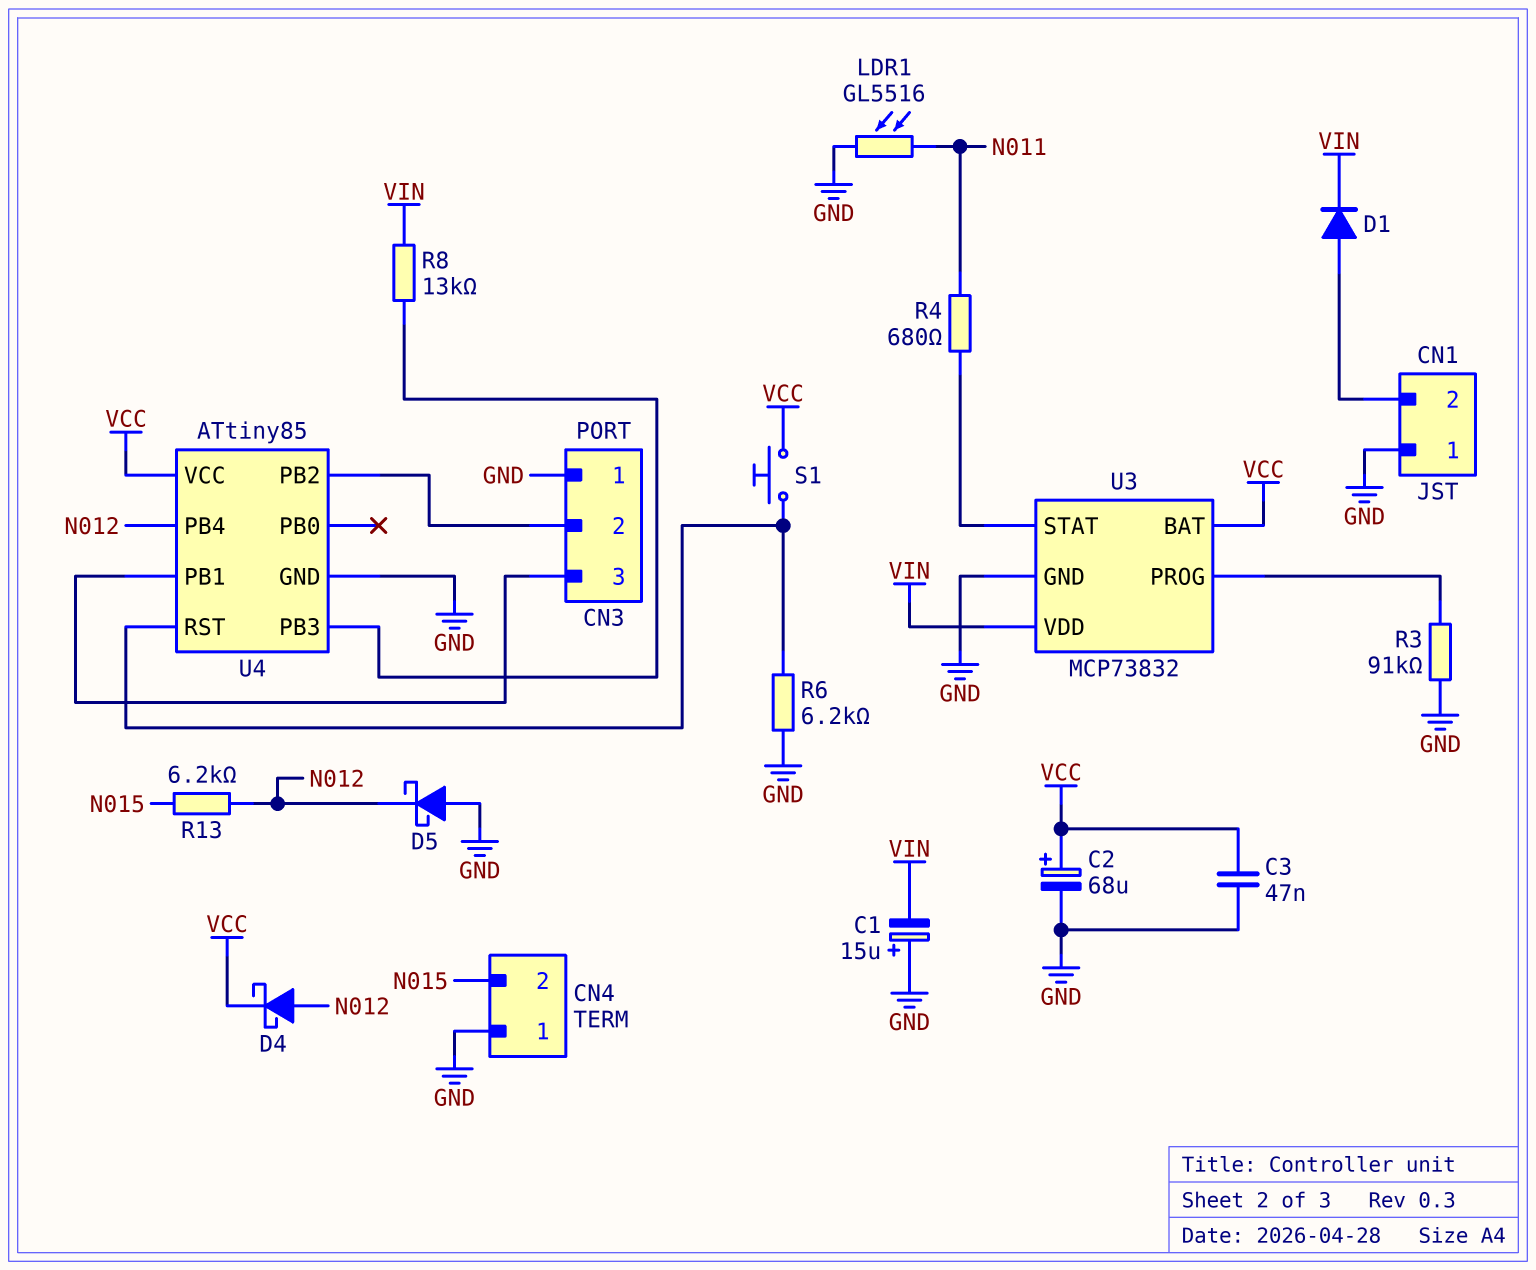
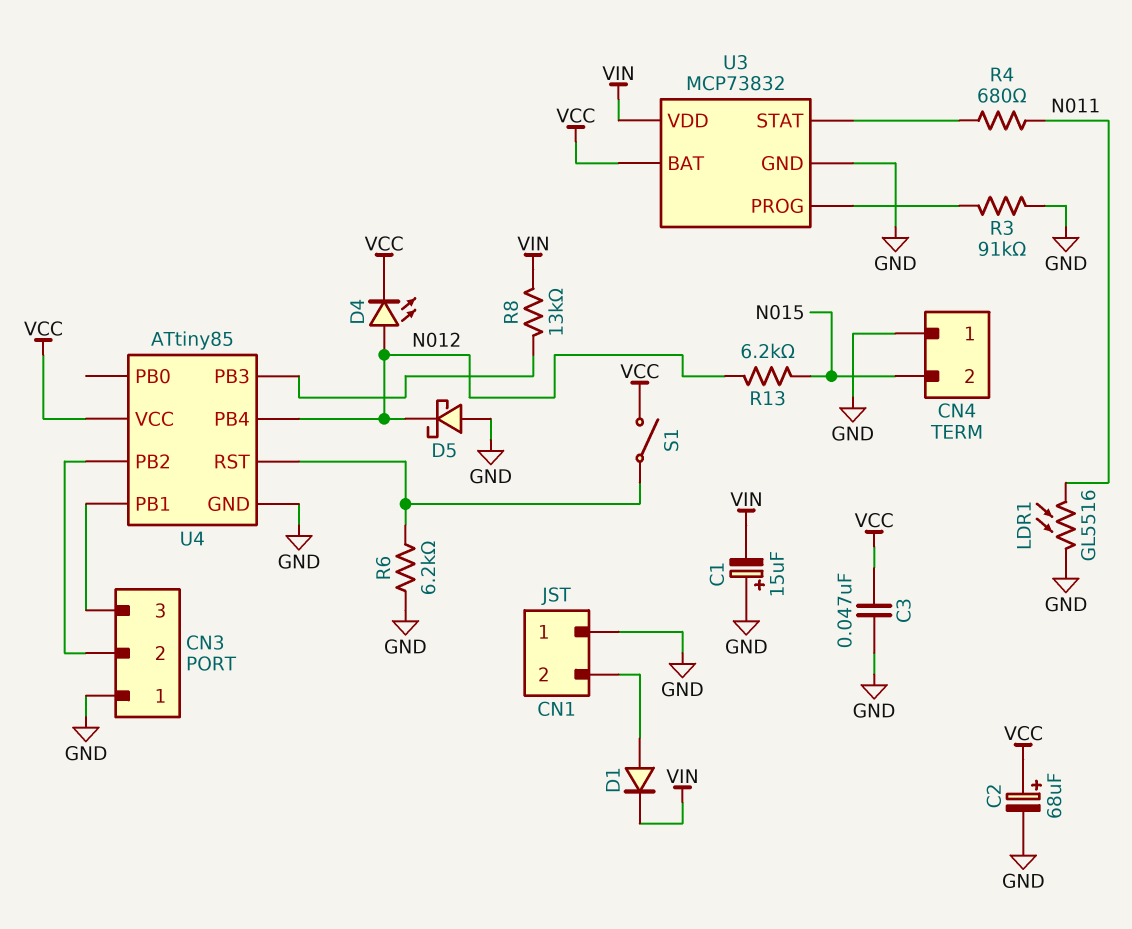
D4: schottky (A N012, K VCC) -> LED (A N012, K VCC)
S1: button (U4/RST, VCC) -> switch (U4/RST, VCC)

